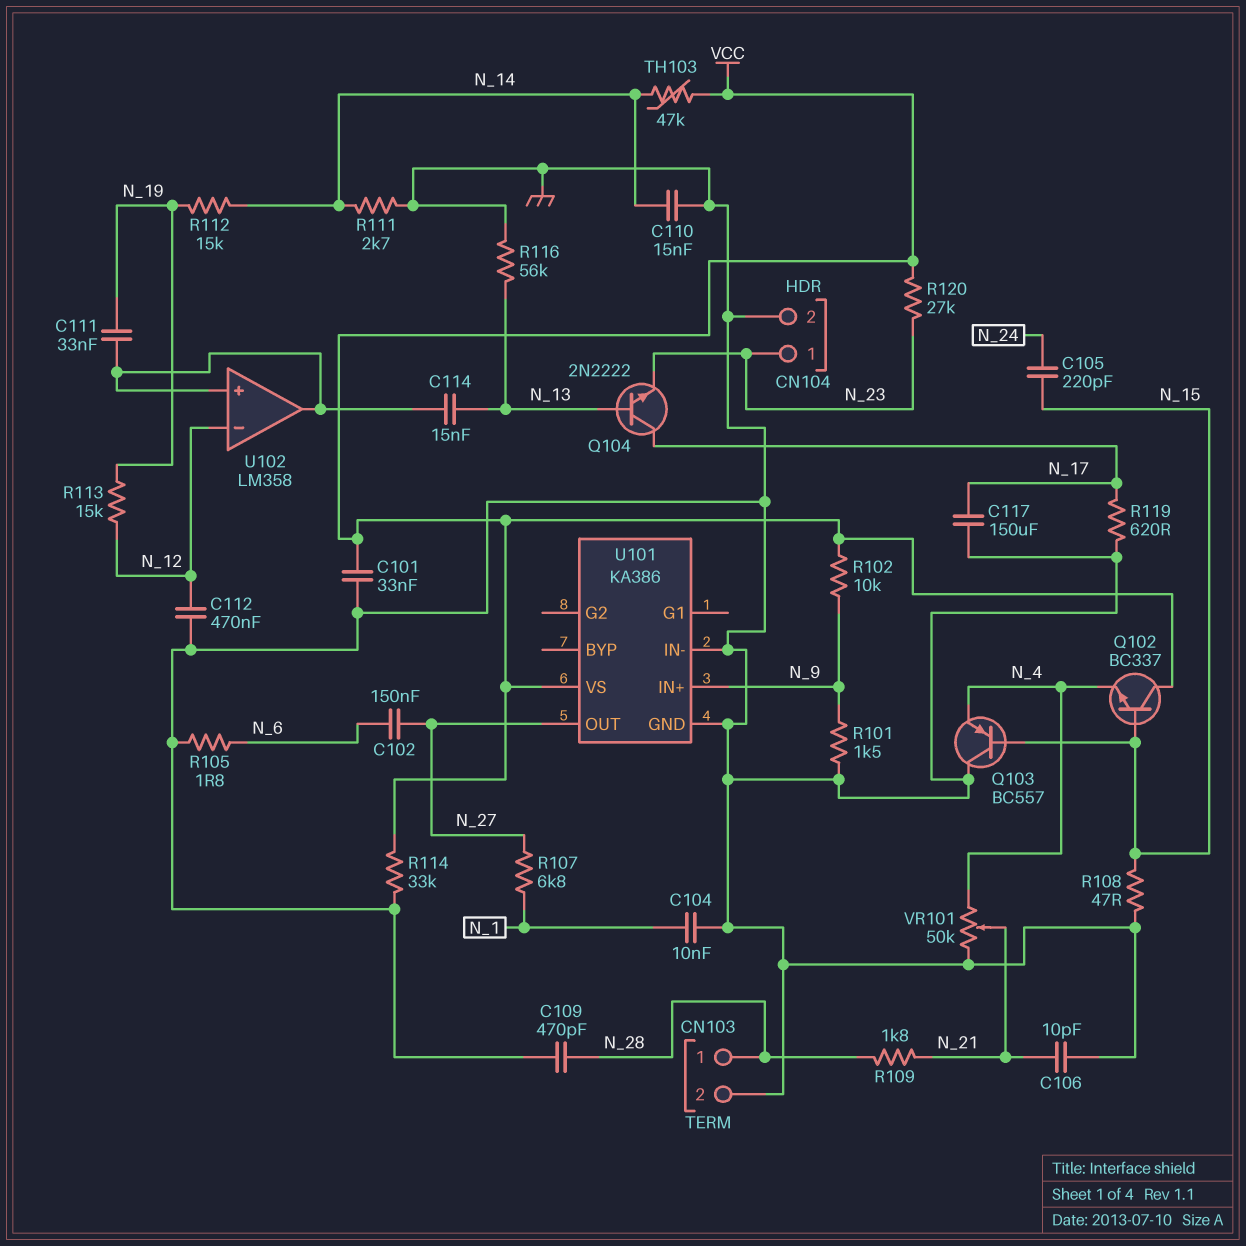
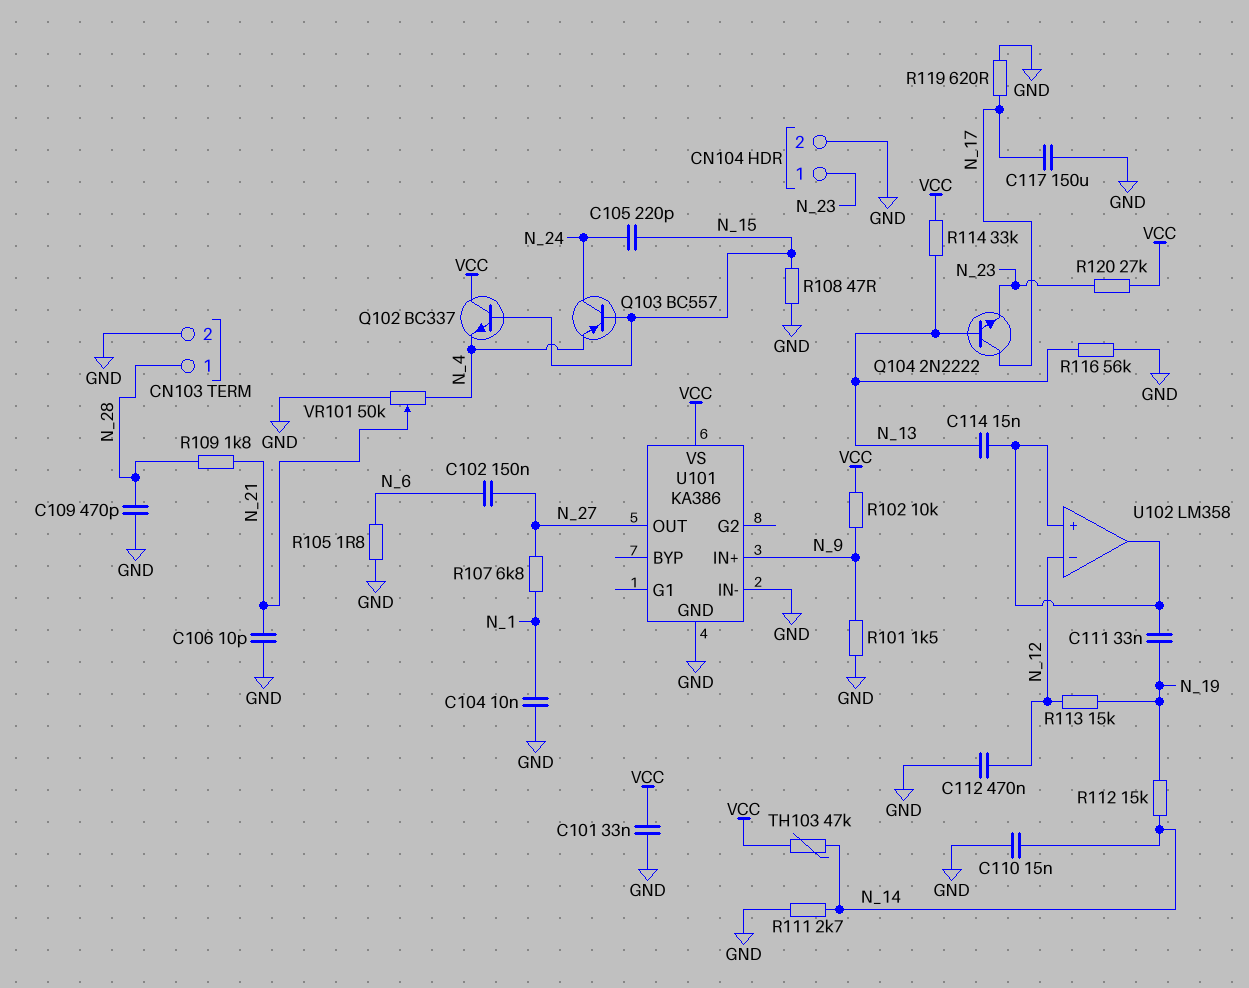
Q103: PNP BC557 (B N_15, C GND, E N_4) -> PNP BC557 (B N_15, C N_24, E N_4)
R114: 33k (GND, VCC) -> 33k (N_13, VCC)

